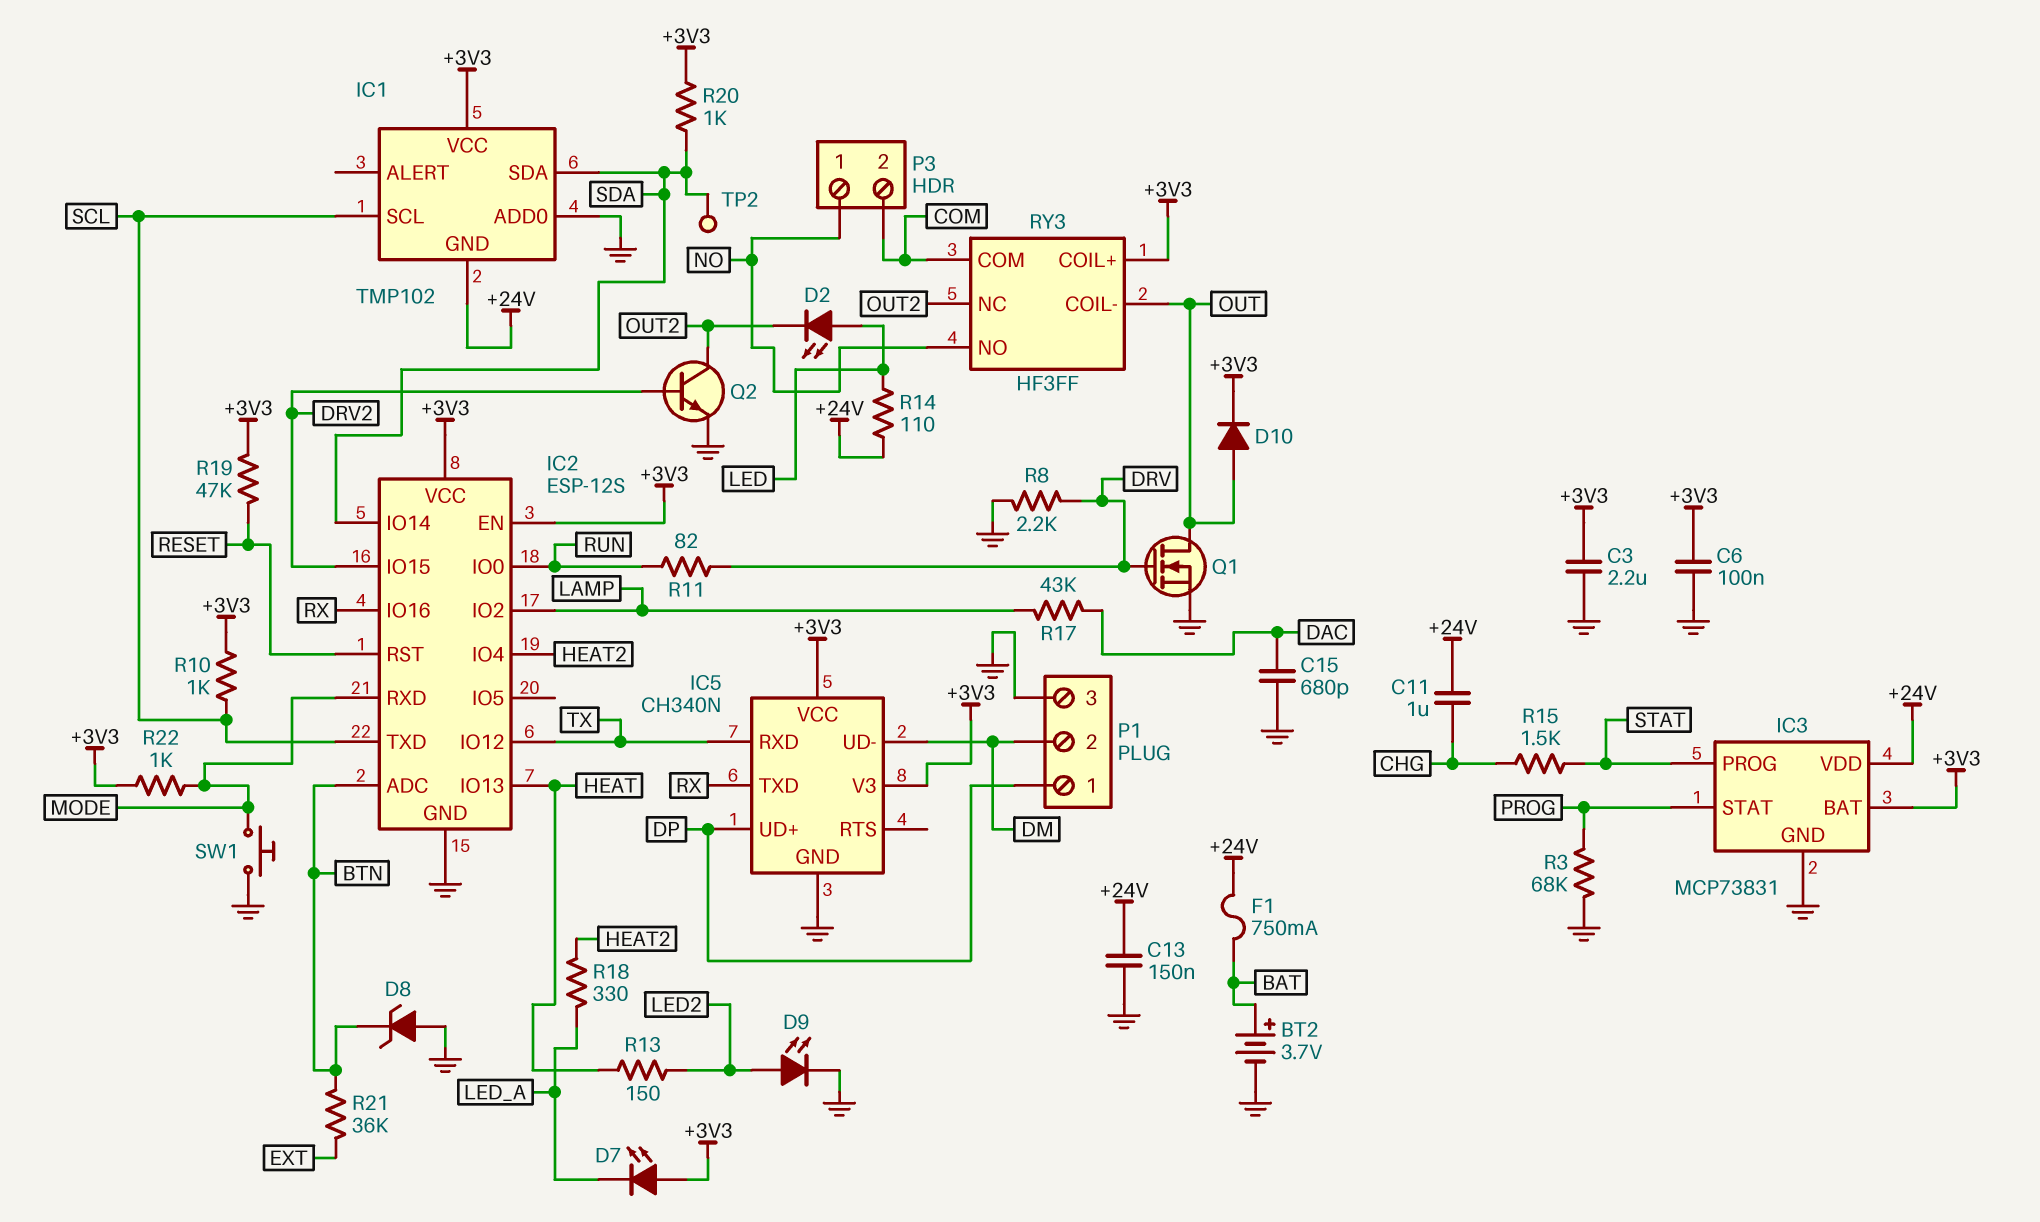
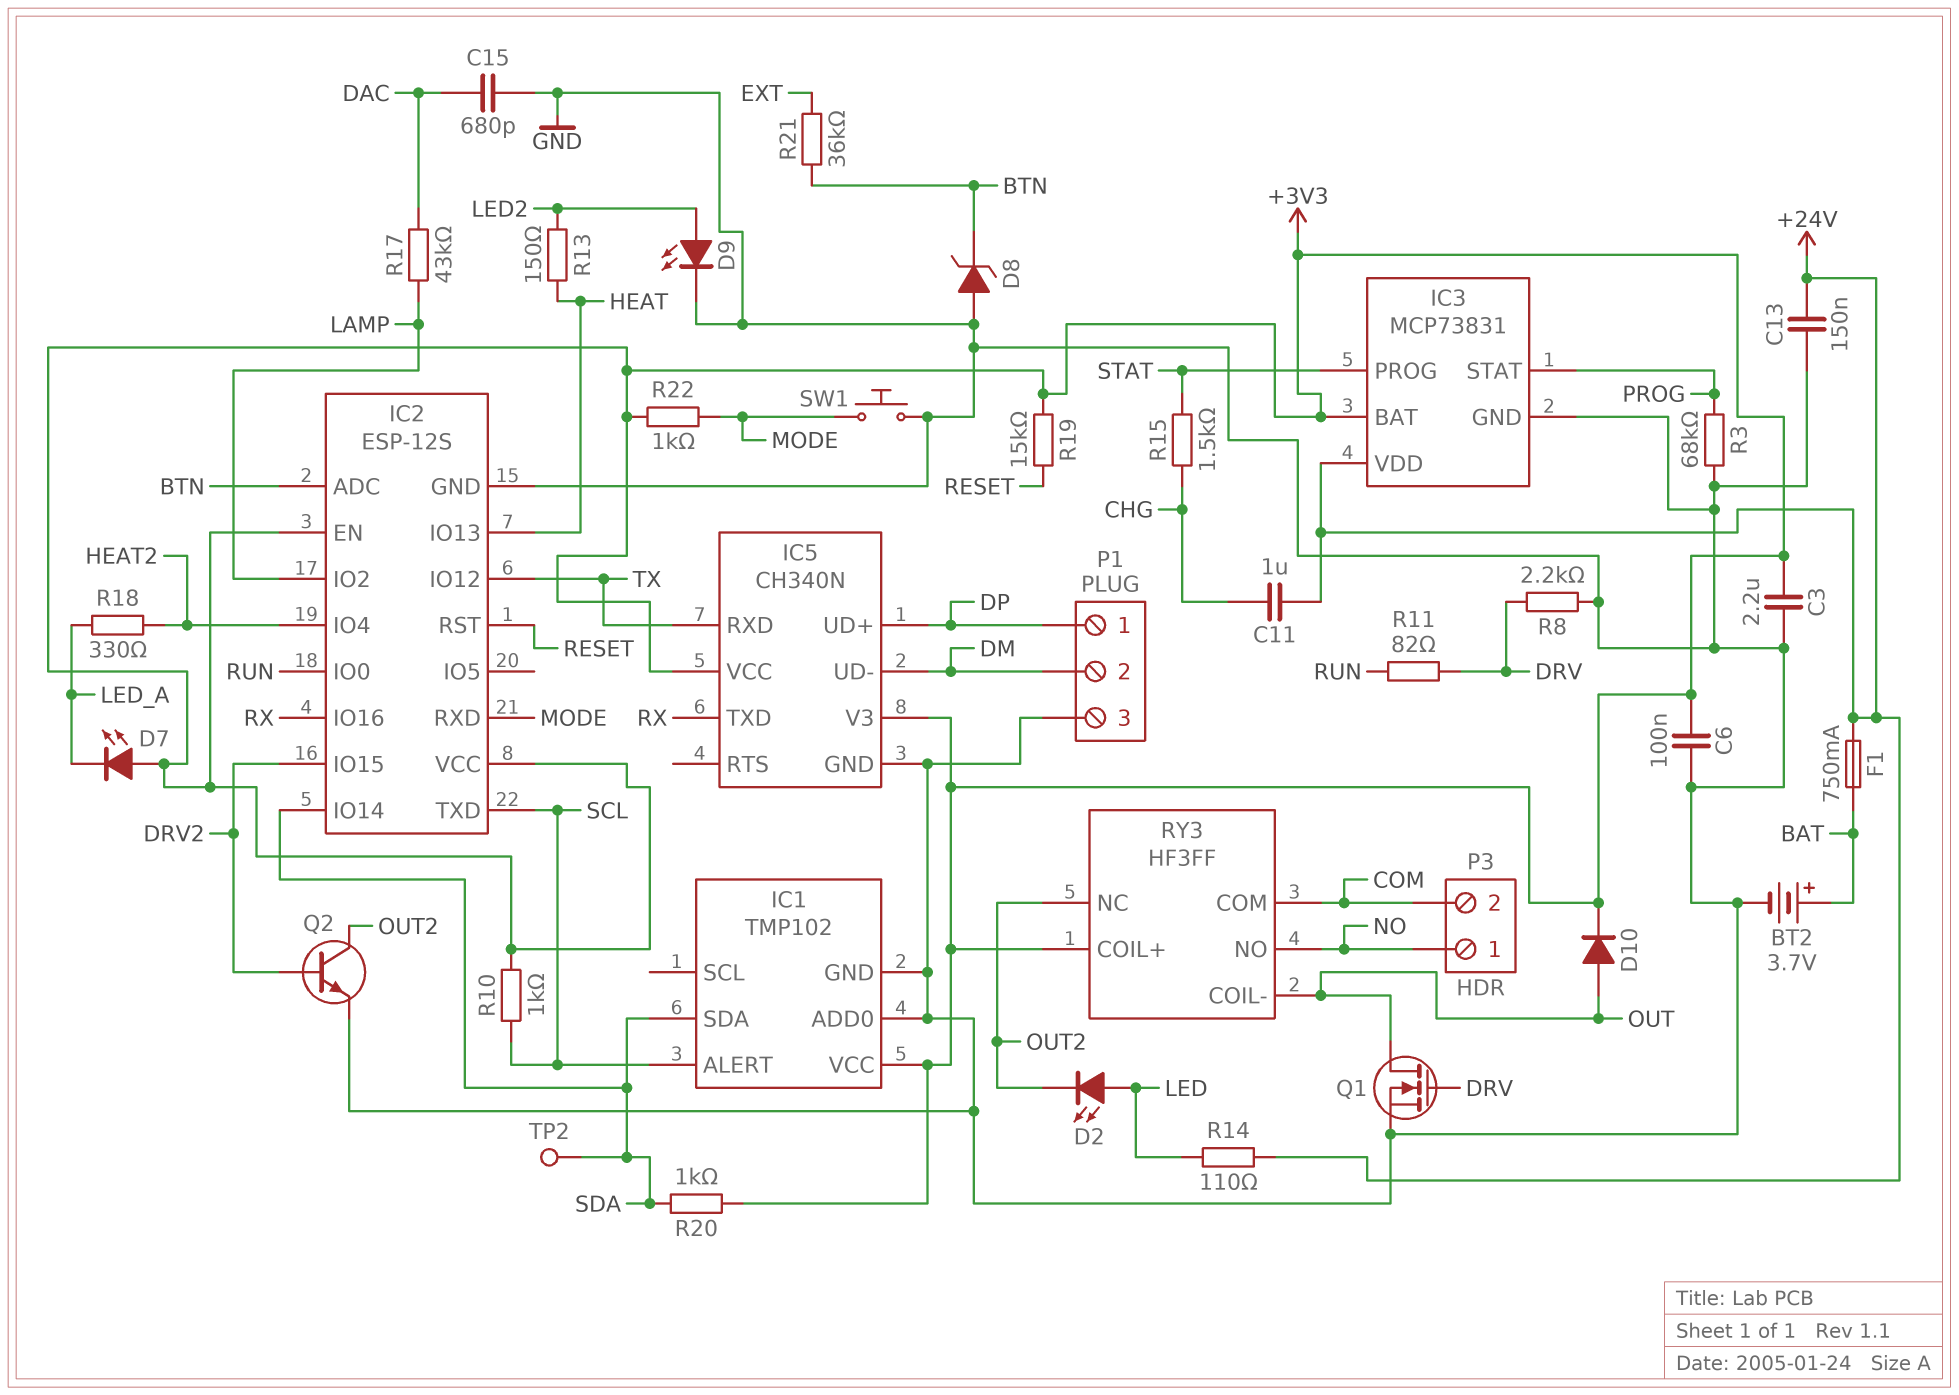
IC1 pin ALERT: none -> SCL
IC1 pin GND: +24V -> GND
IC1 pin SCL: SCL -> none
R19: 47k (+3V3, RESET) -> 15k (+3V3, RESET)

